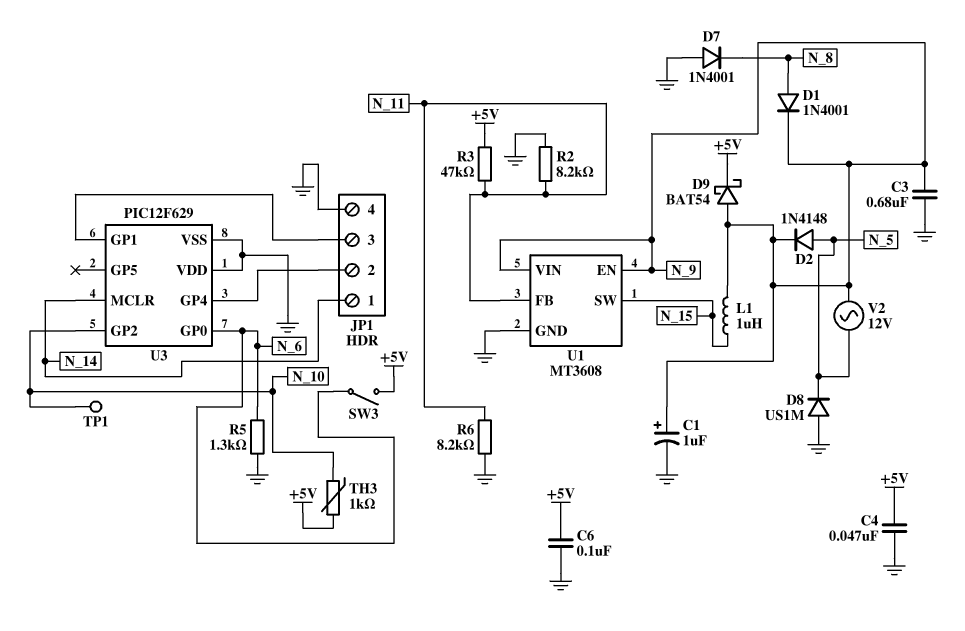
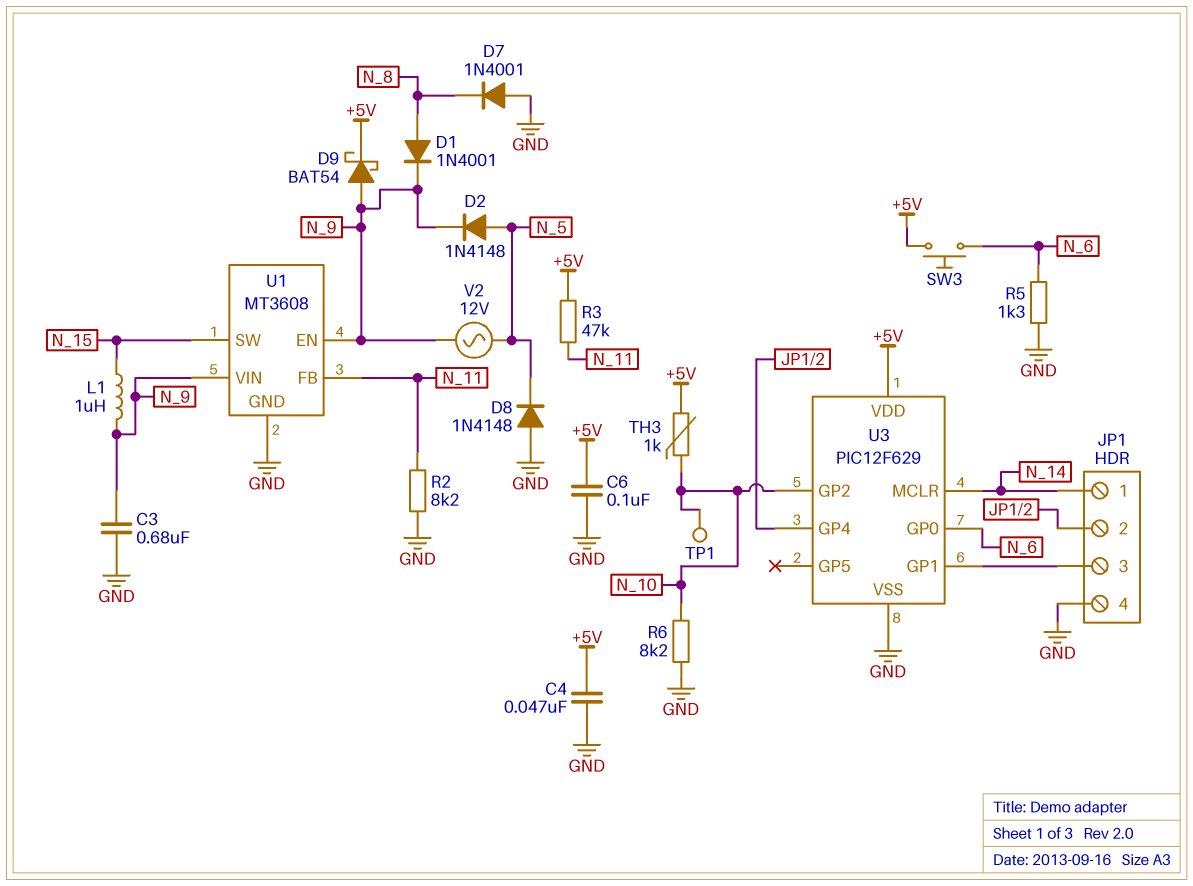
C1: 1uF (plus N_9, minus GND) -> none
D8: diode US1M (A GND, K N_5) -> diode 1N4148 (A GND, K N_5)
R6: 8.2k (GND, N_11) -> 8.2k (GND, N_10)
SW3: switch (+5V, N_6) -> button (+5V, N_6)
U3 pin VDD: GND -> +5V

